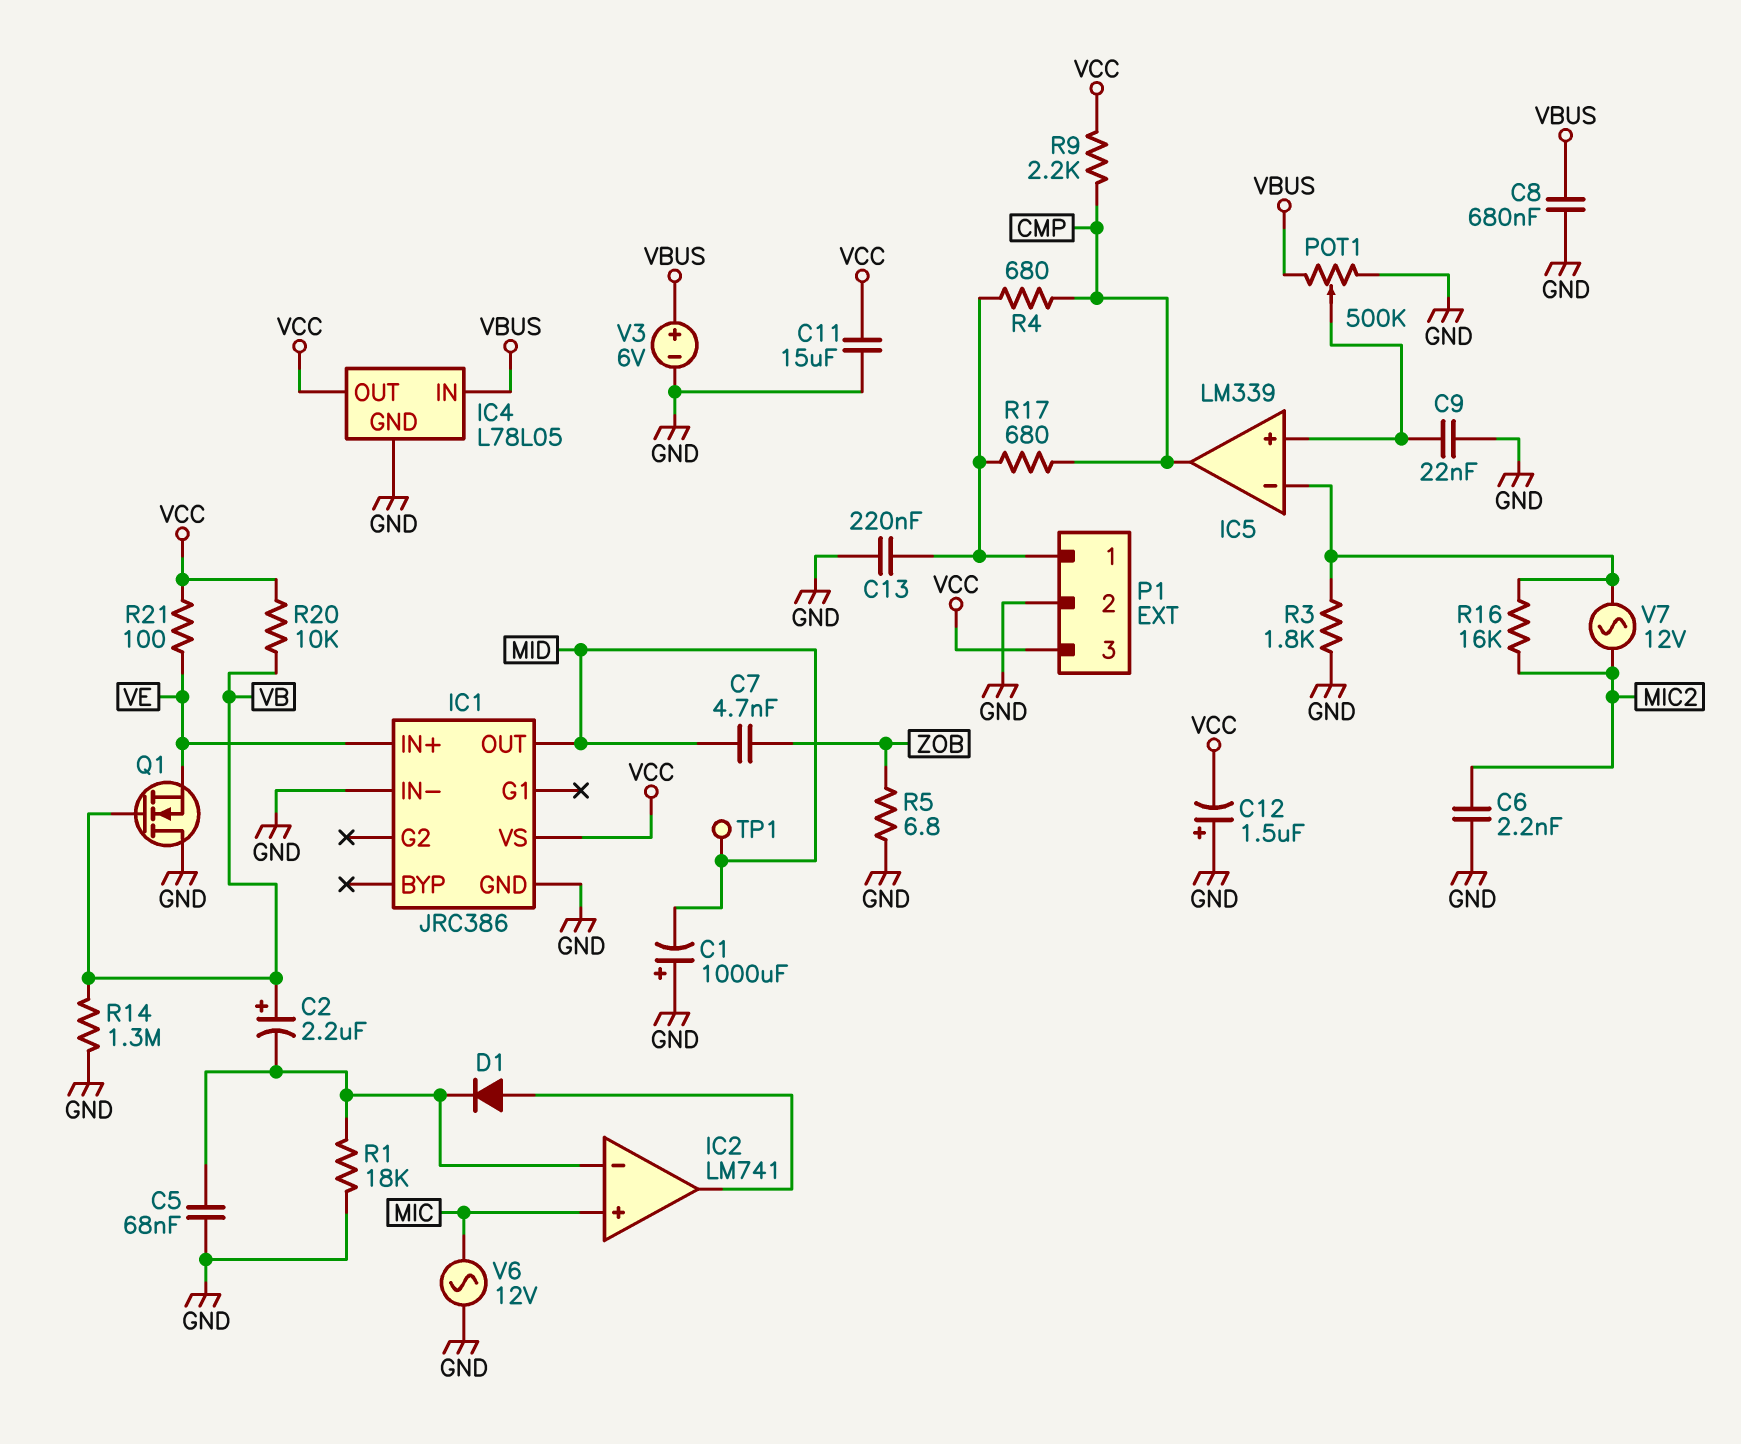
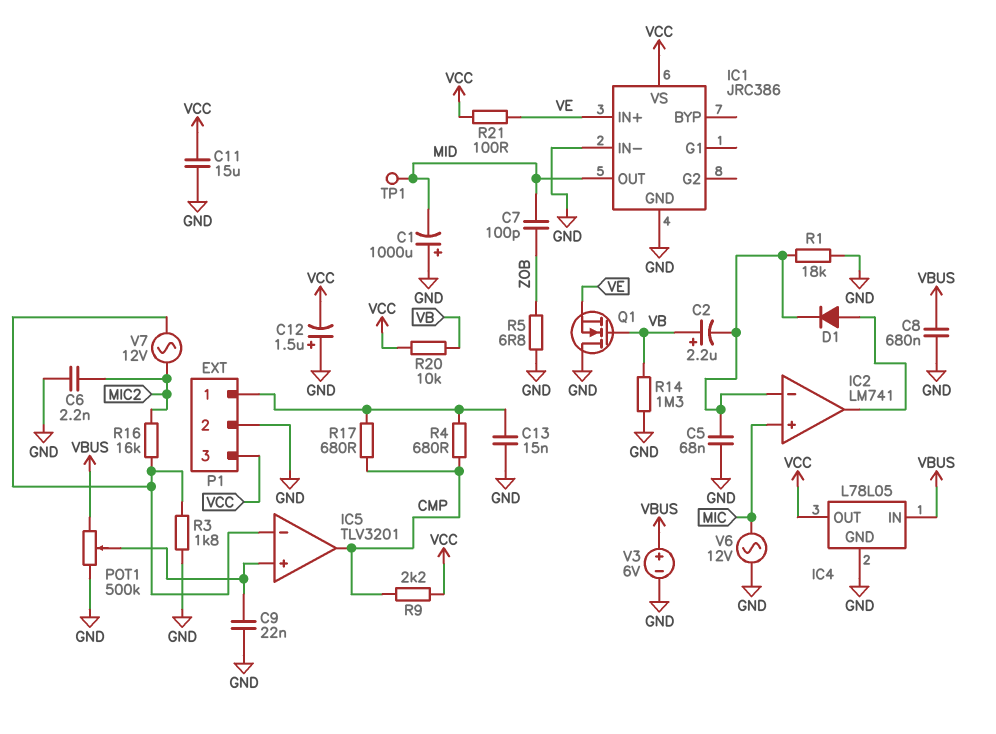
C7: 4.7nF (MID, ZOB) -> 100pF (MID, ZOB)
C13: 220nF (GND, P1/1) -> 15nF (GND, P1/1)
IC5: LM339 -> TLV3201

